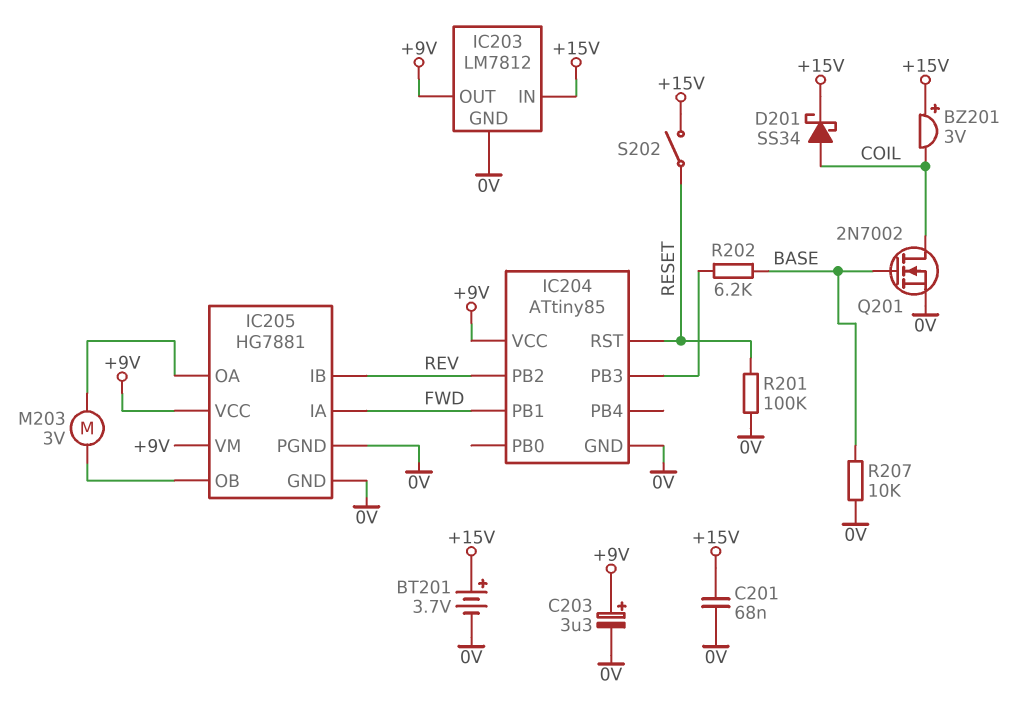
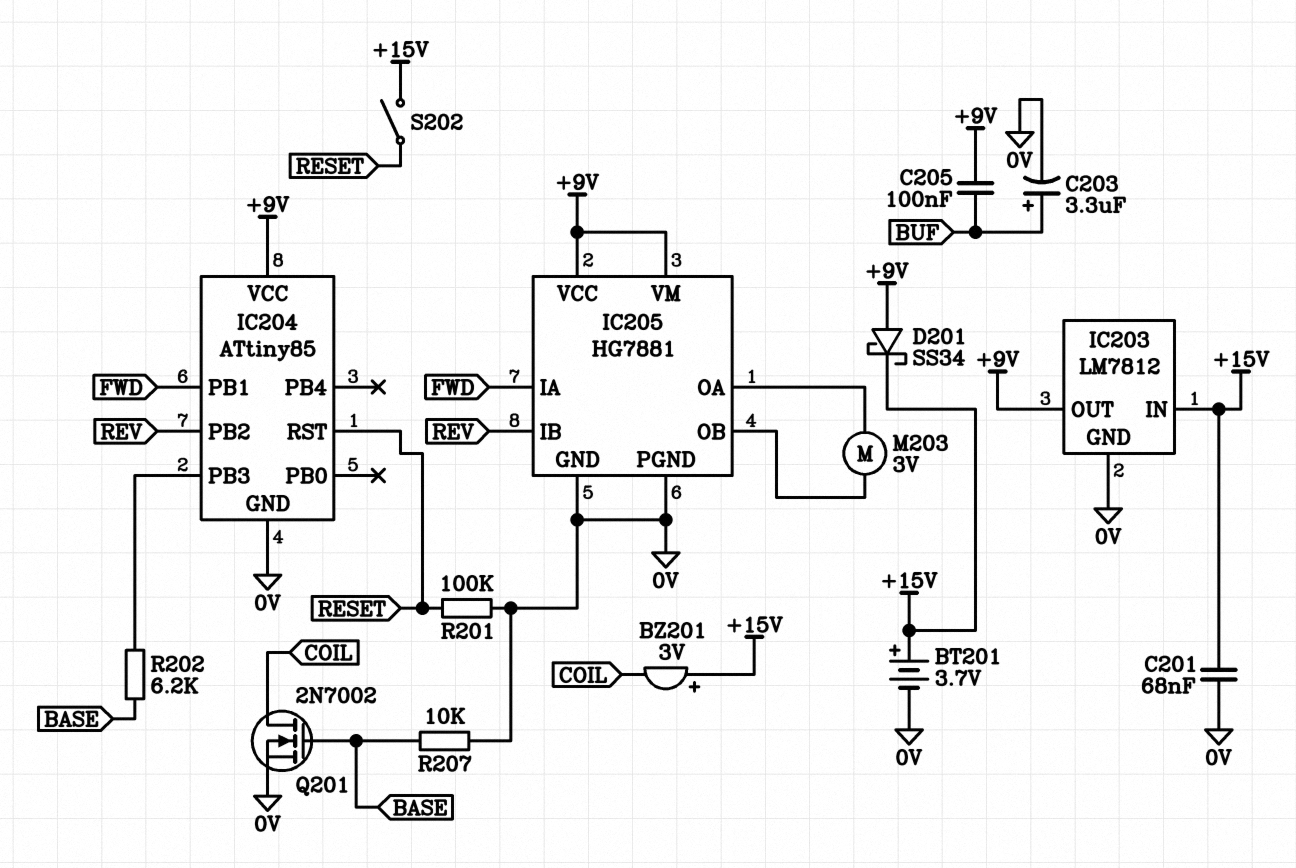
C203: 3.3uF (plus +9V, minus 0V) -> 3.3uF (plus BUF, minus 0V)
C205: none -> 100nF (+9V, BUF)
D201: schottky SS34 (A COIL, K +15V) -> schottky SS34 (A +9V, K +15V)

